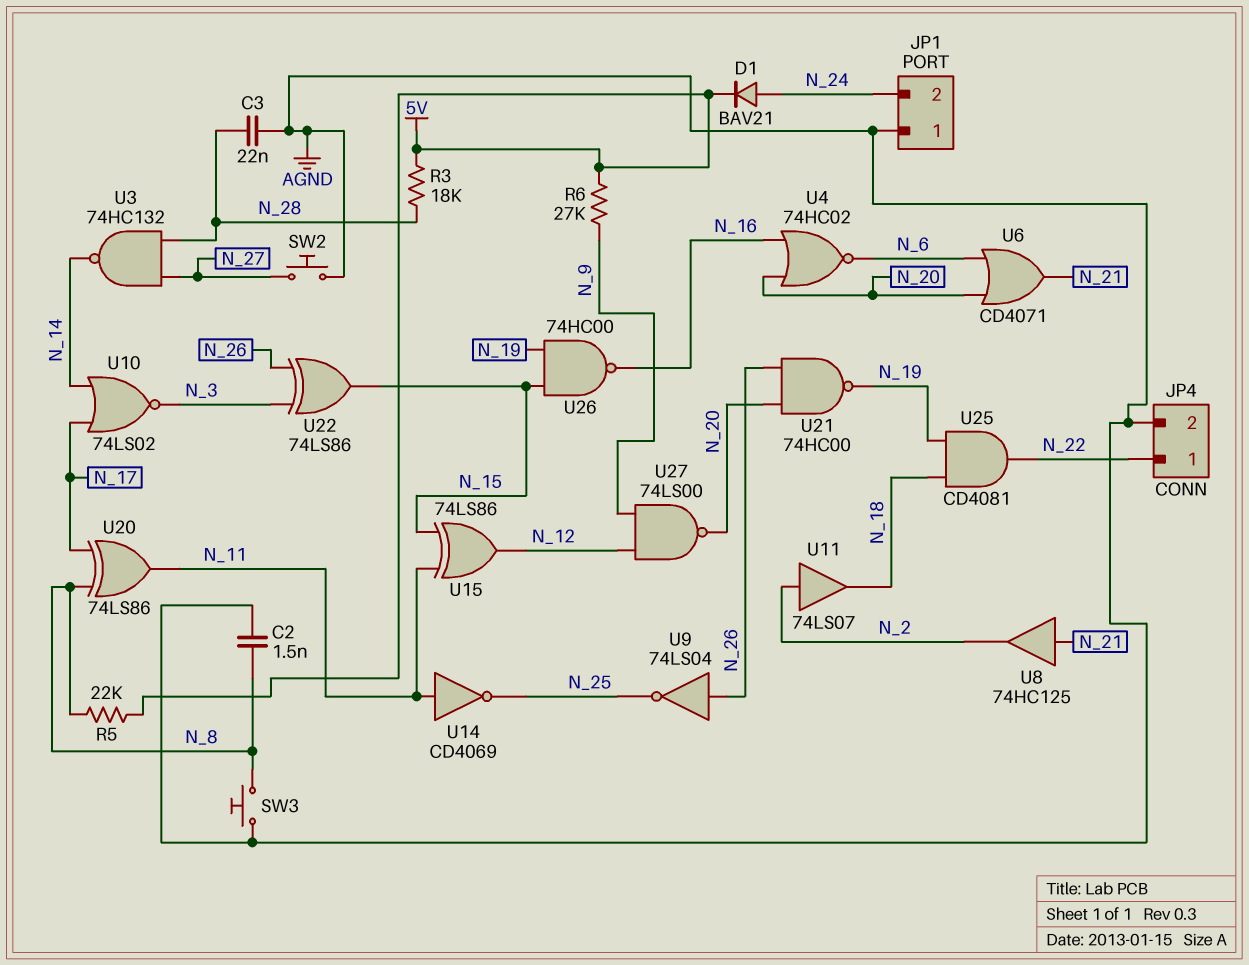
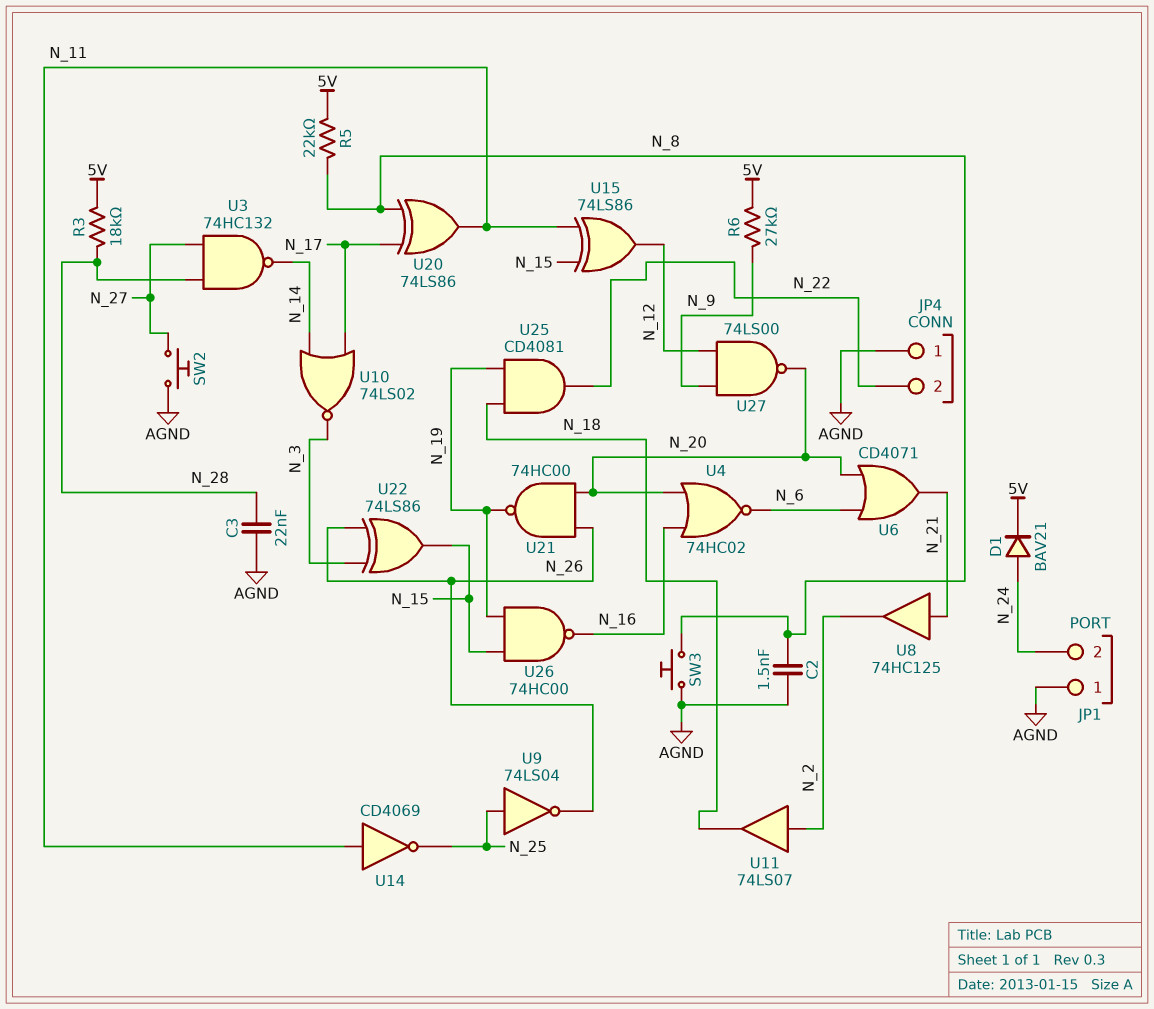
JP4 pin 1: N_22 -> AGND
JP4 pin 2: AGND -> N_22
U9: NOT 74LS04 (in N_26, out N_25) -> NOT 74LS04 (in N_25, out N_26)

